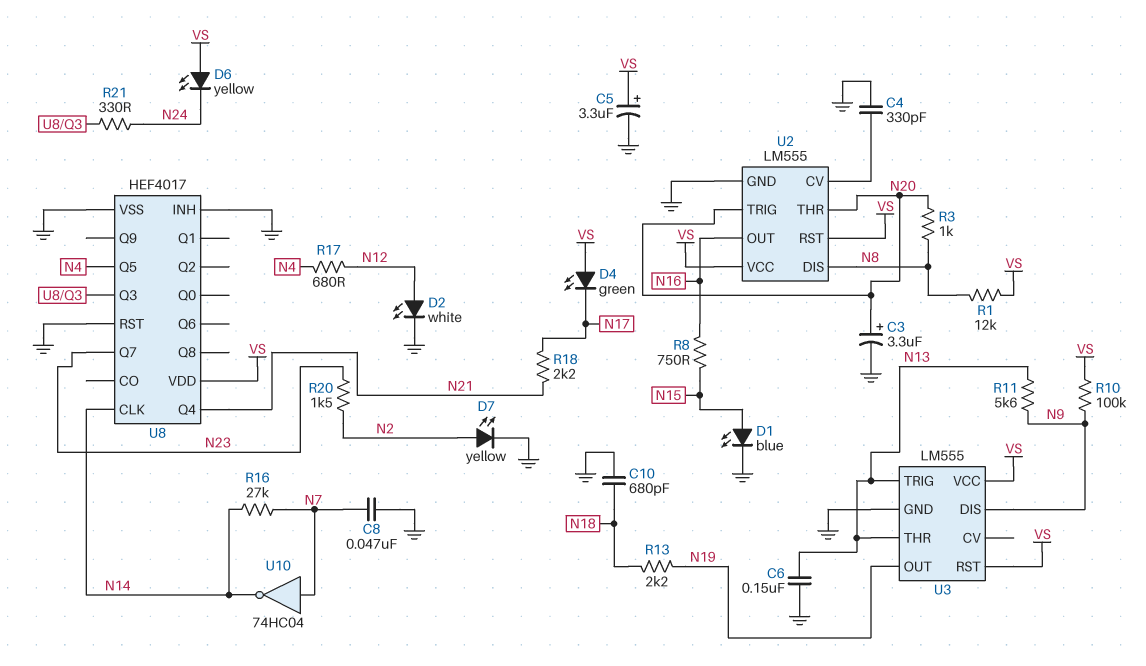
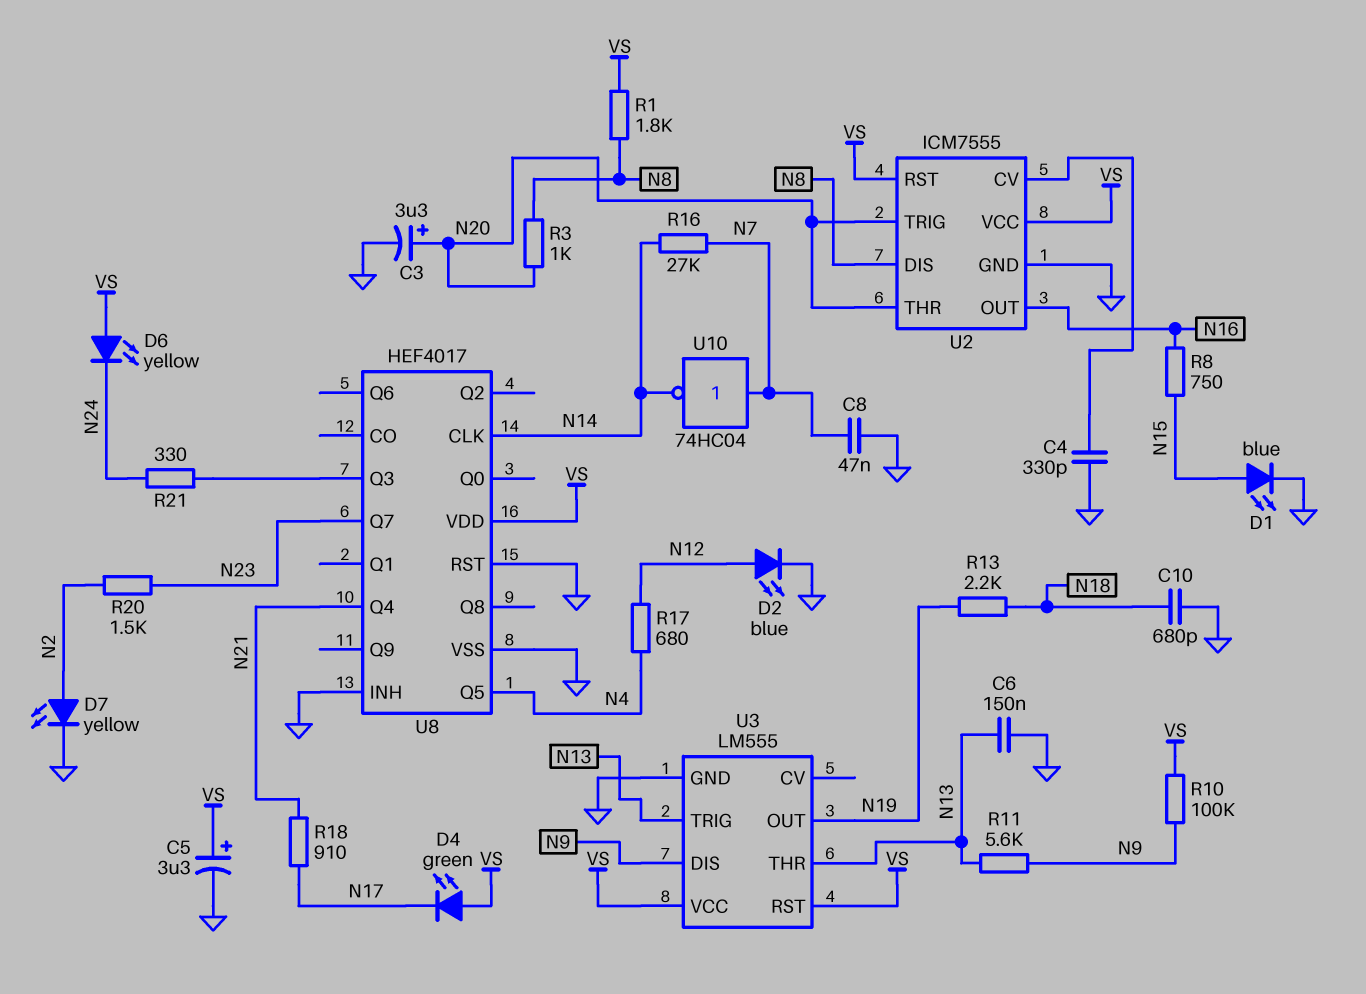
D2: LED white (A N12, K GND) -> LED blue (A N12, K GND)
R1: 12k (N8, VS) -> 1.8k (N8, VS)
R18: 2.2k (N17, N21) -> 910 (N17, N21)
U2: LM555 -> ICM7555

